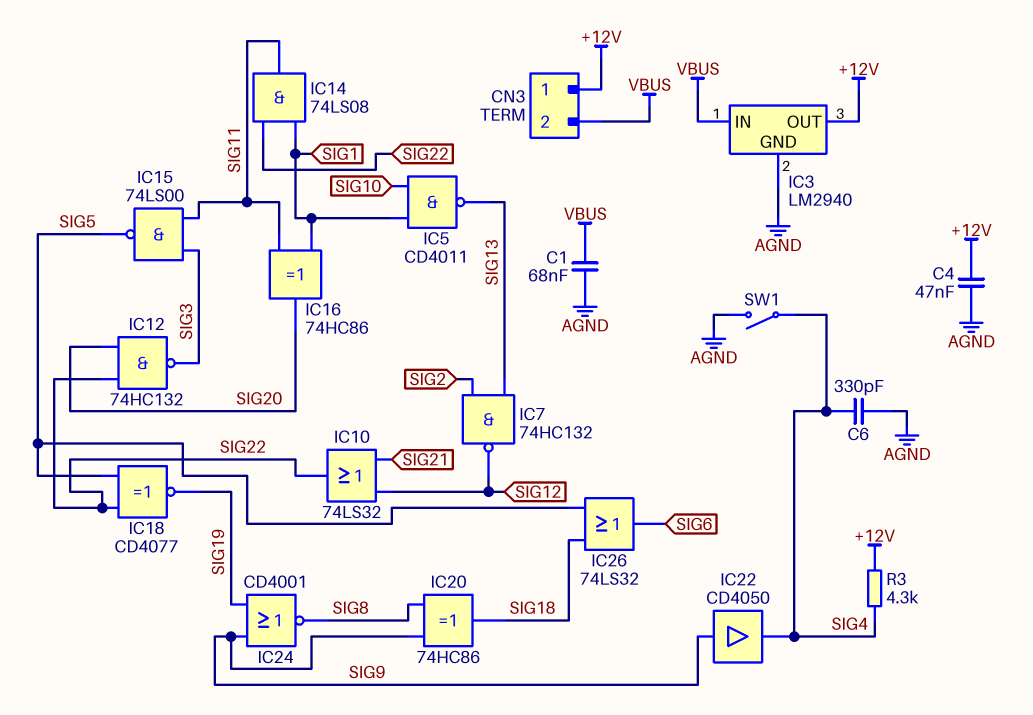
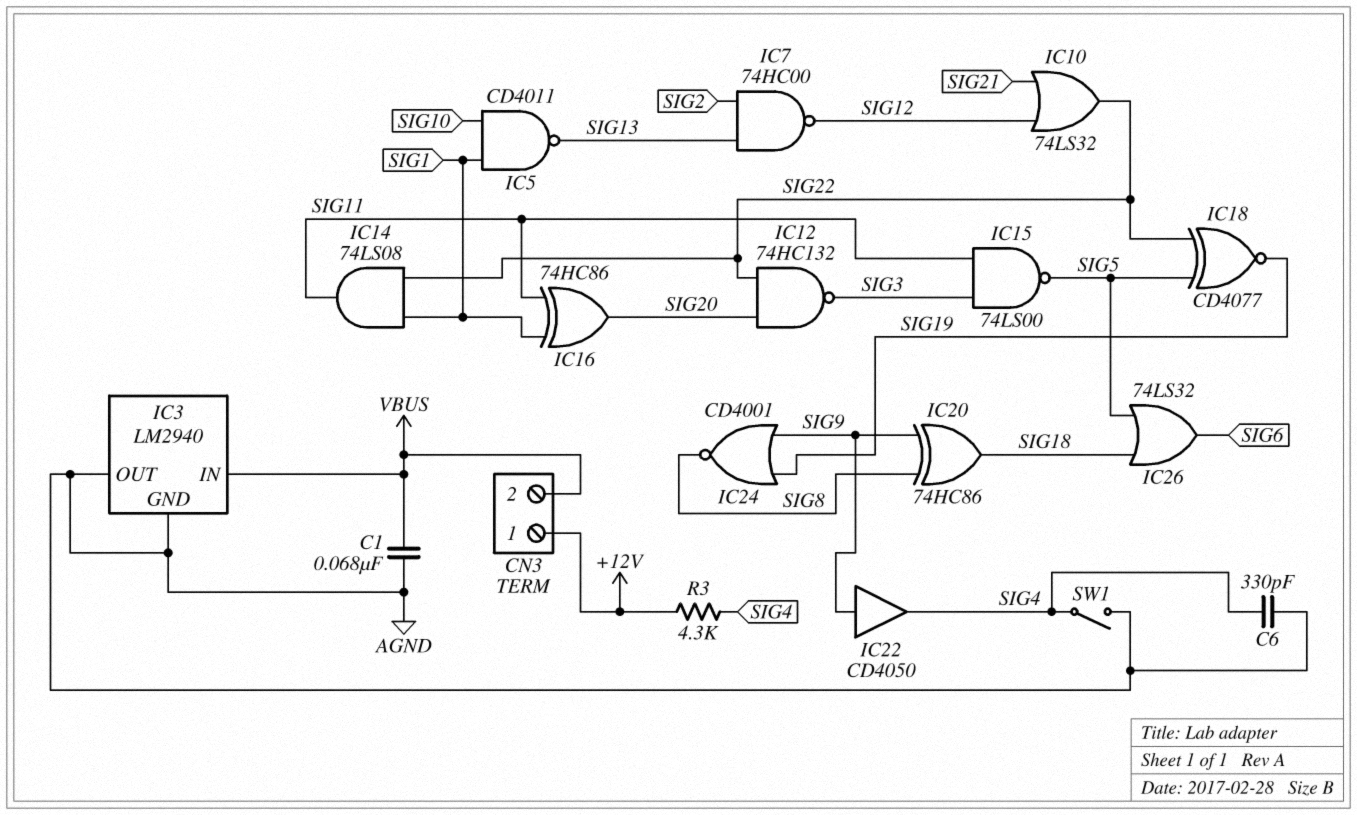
C4: 47nF (+12V, AGND) -> none
IC3 pin OUT: +12V -> AGND
IC7: NAND 74HC132 (in SIG2, in SIG13, out SIG12) -> NAND 74HC00 (in SIG2, in SIG13, out SIG12)

